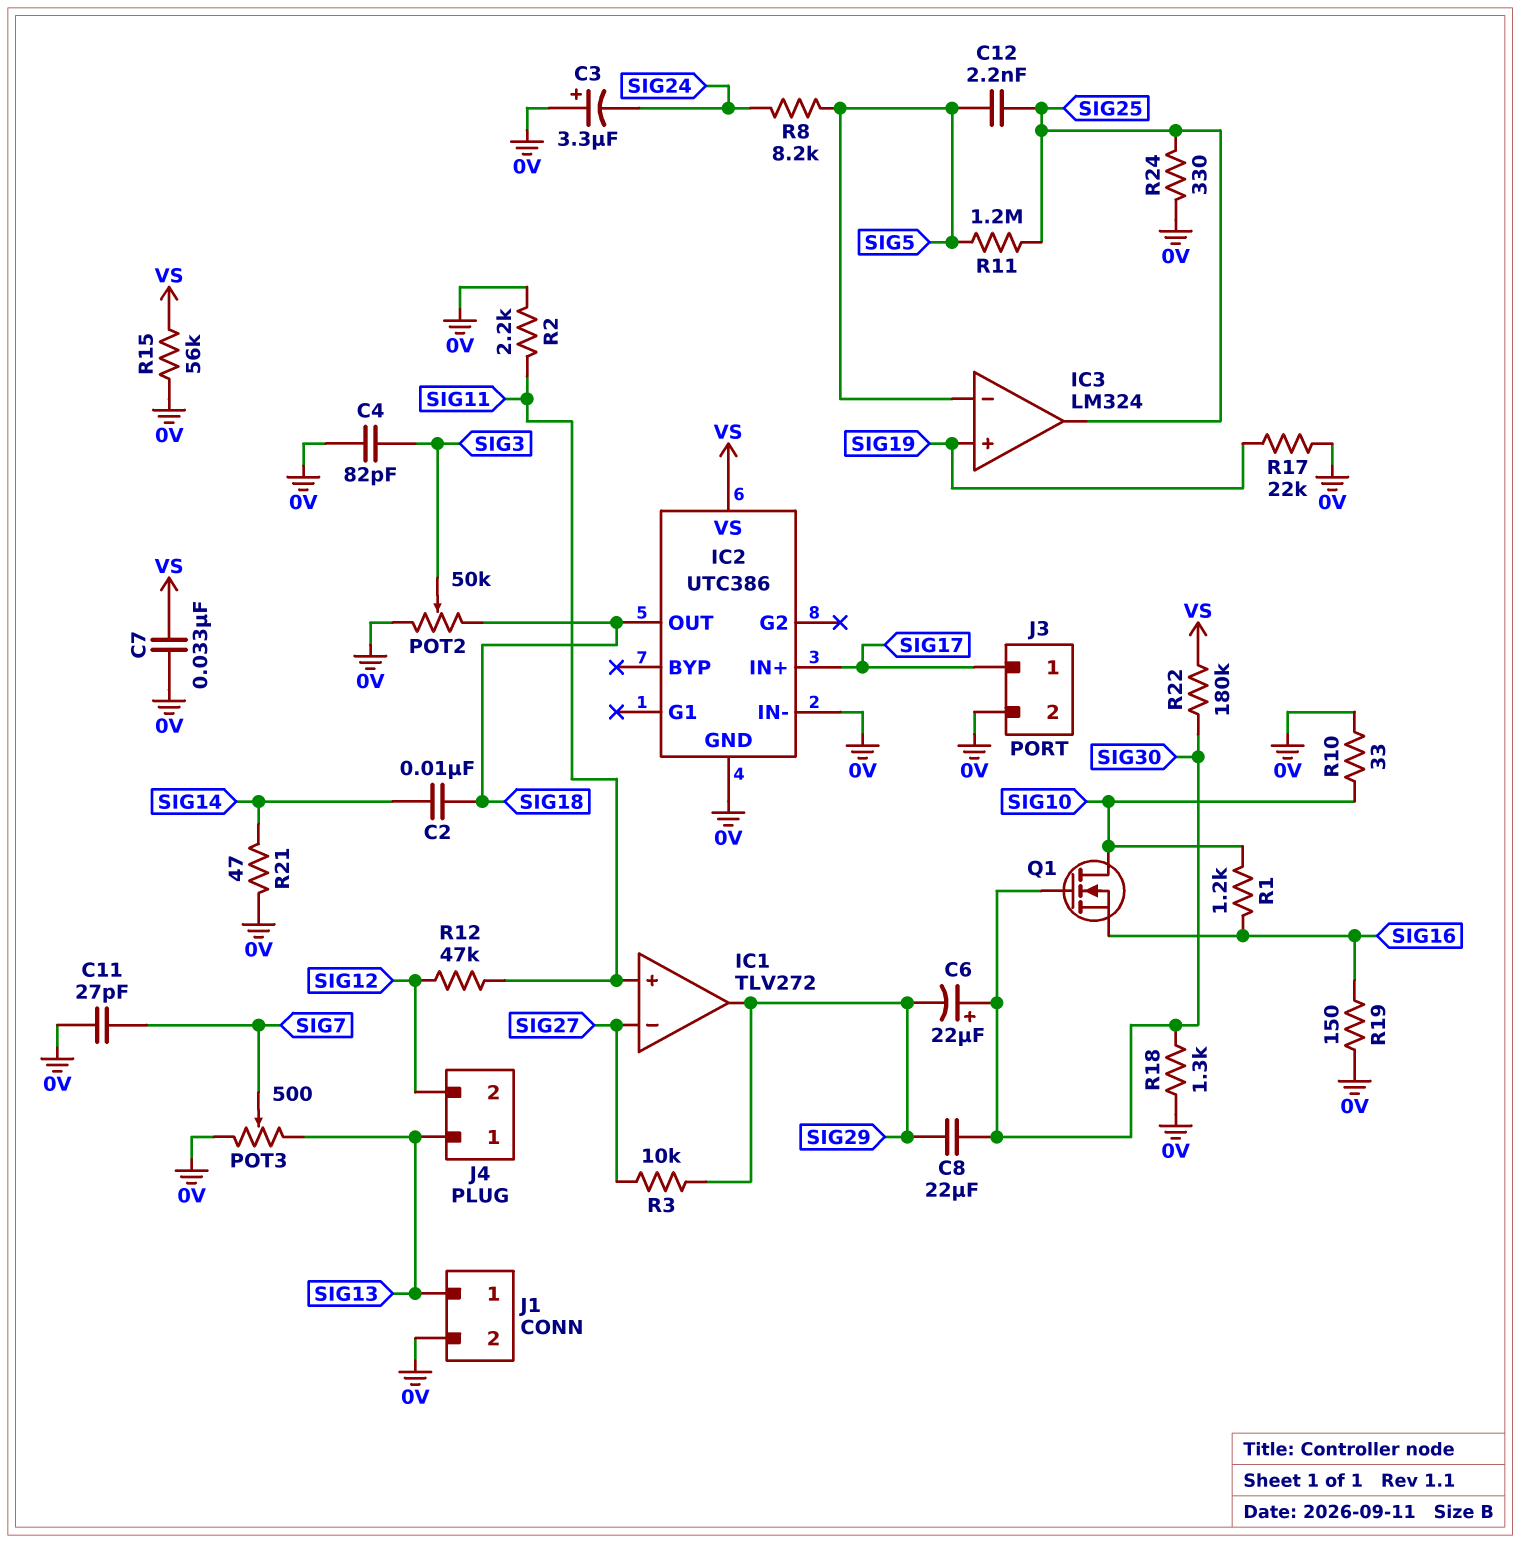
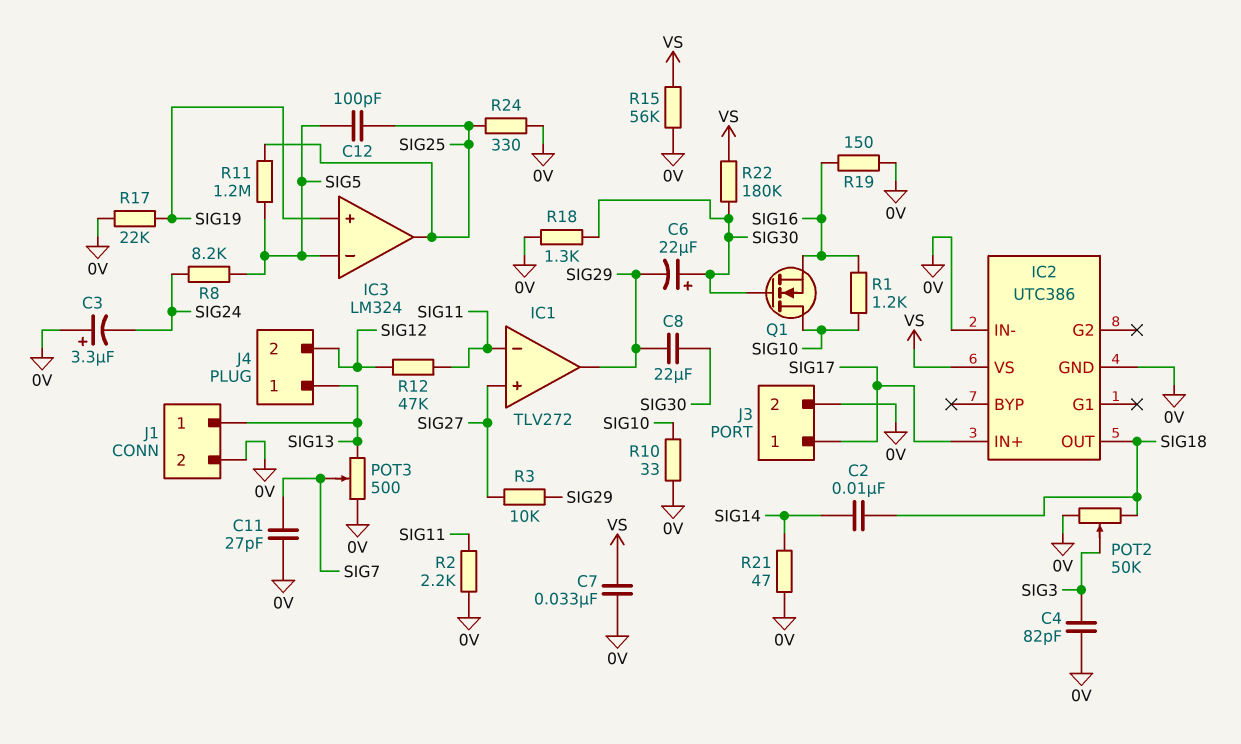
C12: 2.2nF (SIG5, SIG25) -> 100pF (SIG5, SIG25)
IC1 pin in+: SIG11 -> SIG27
IC1 pin in-: SIG27 -> SIG11

